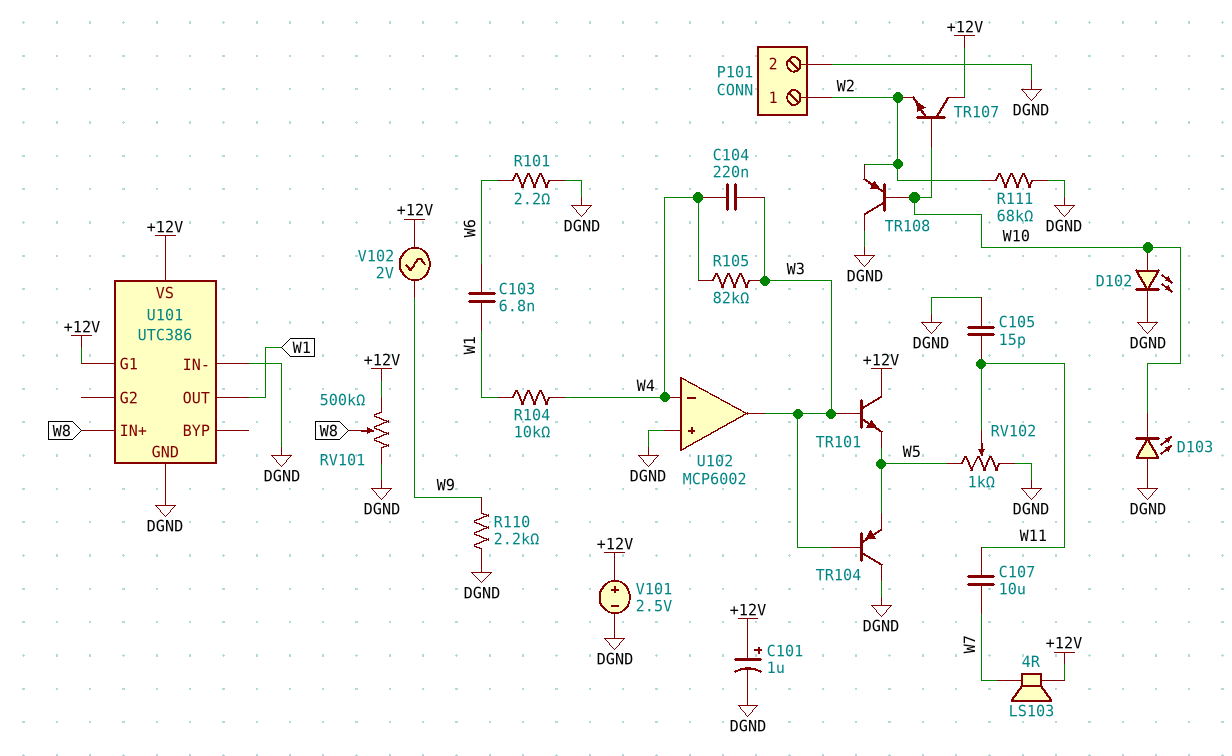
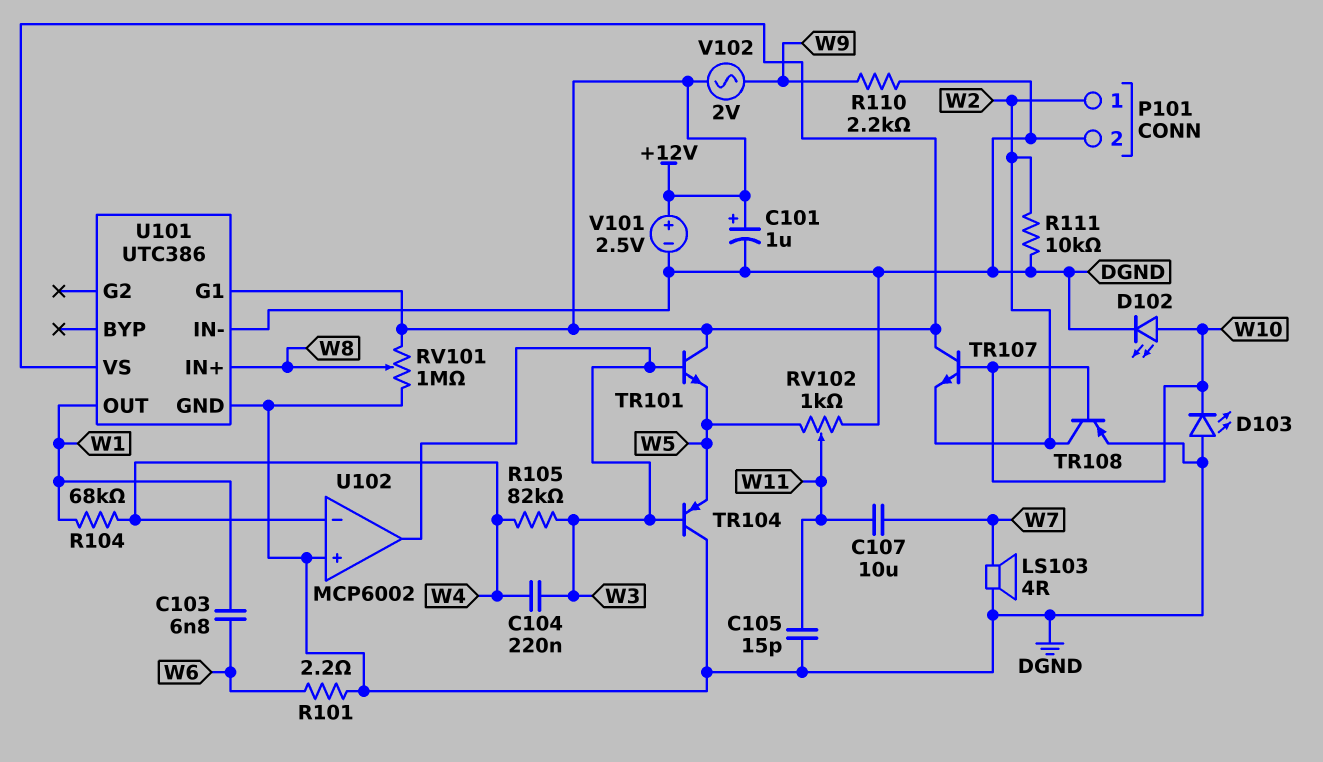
LS103: speaker 4R (+12V, W7) -> speaker 4R (DGND, W7)
R104: 10k (W1, W4) -> 68k (W1, W4)
R111: 68k (DGND, W2) -> 10k (DGND, W2)
RV101: 500k (+12V, DGND, wiper W8) -> 1M (+12V, DGND, wiper W8)
TR108: PNP (B W10, C DGND, E W2) -> PNP (B W10, C W2, E DGND)

